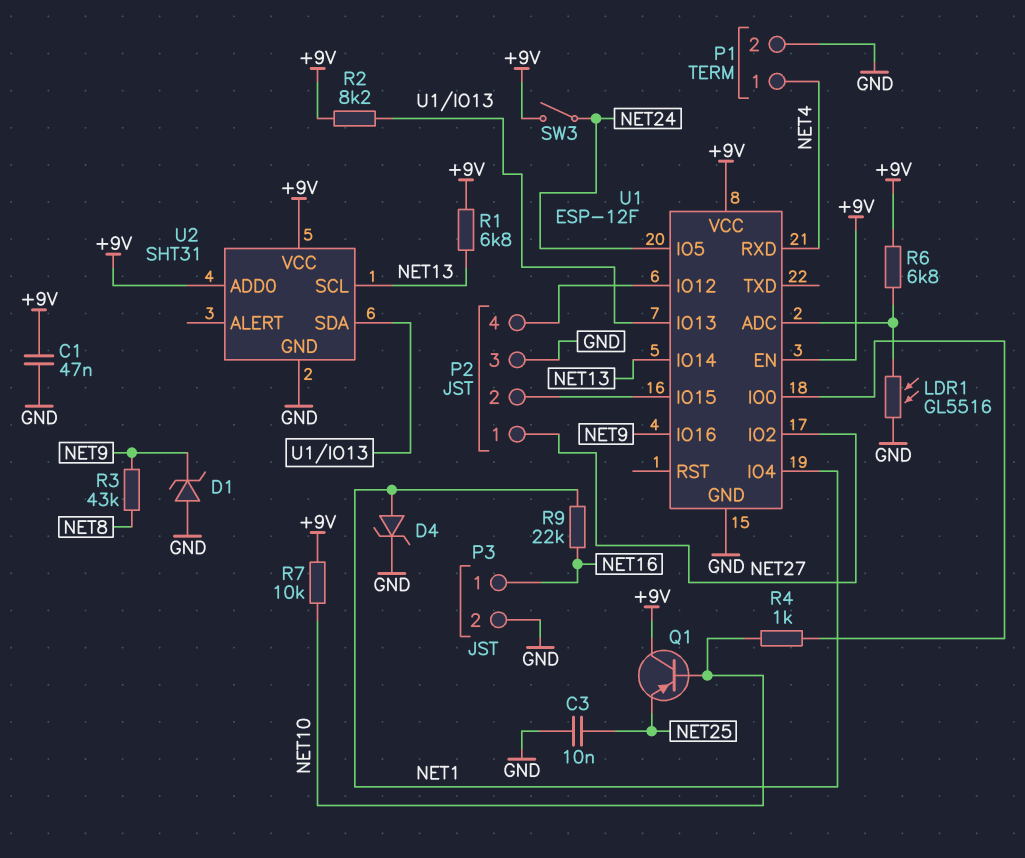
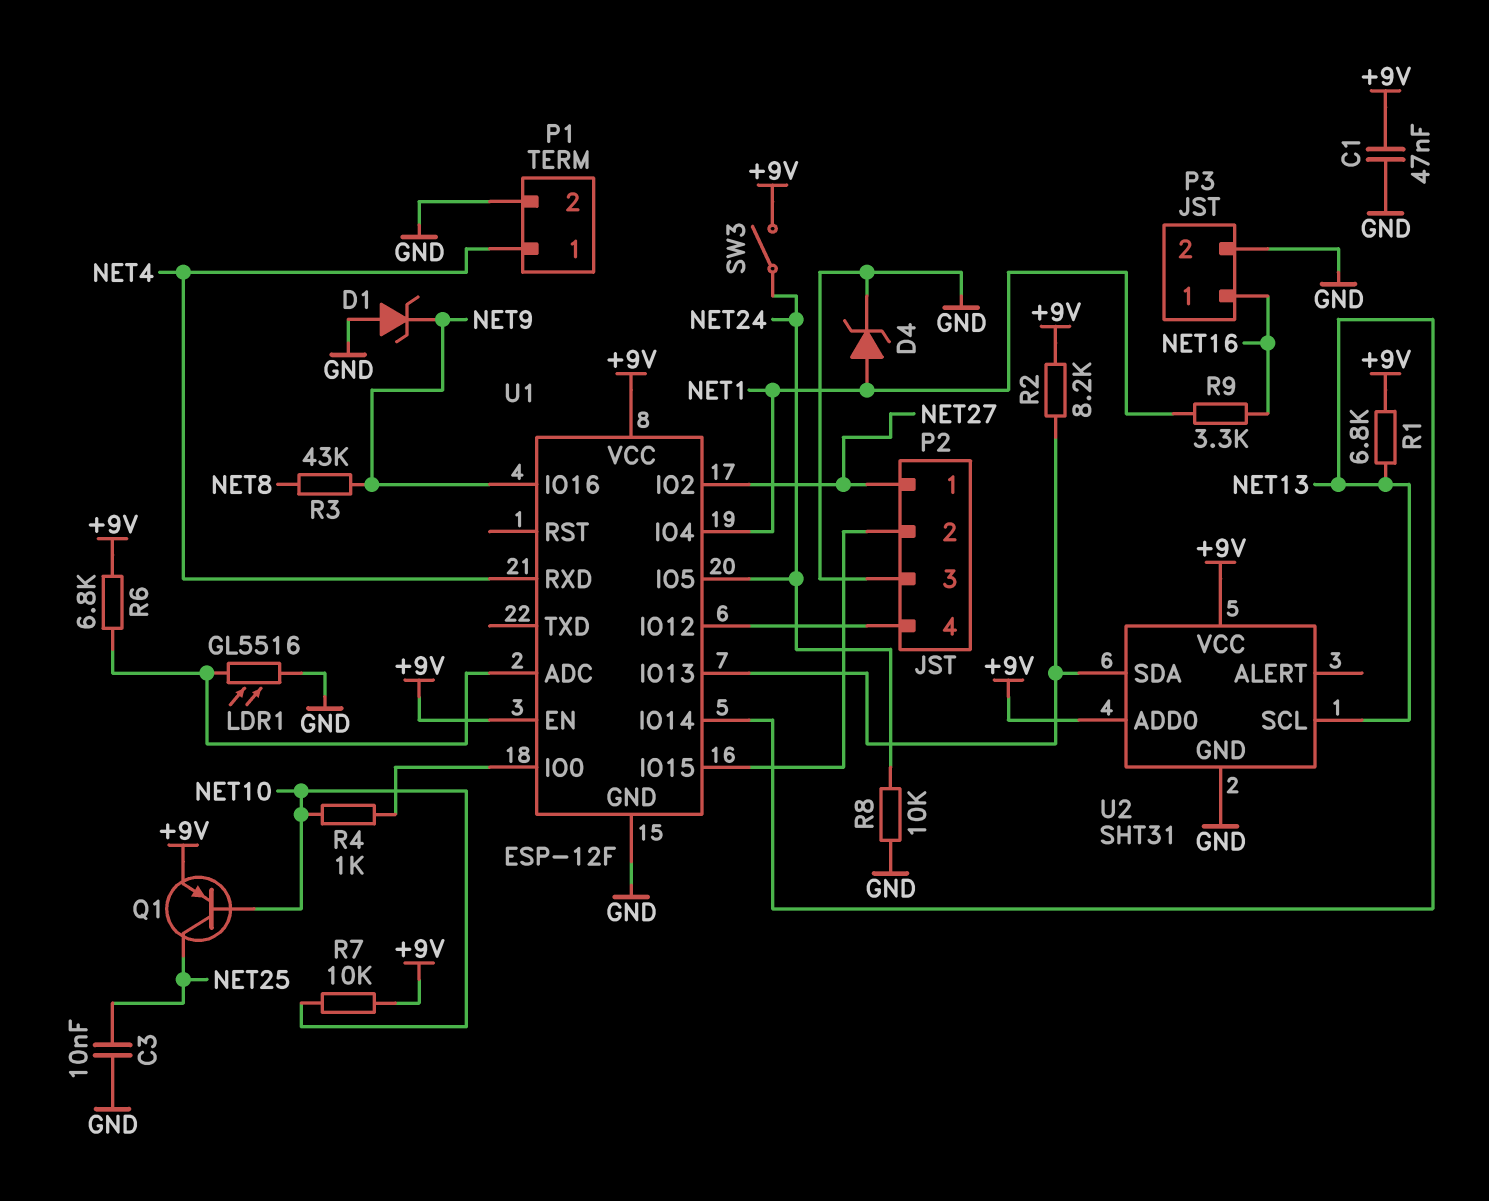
Q1: PNP (B NET10, C +9V, E NET25) -> PNP (B NET10, C NET25, E +9V)
R8: none -> 10k (GND, NET24)
R9: 22k (NET1, NET16) -> 3.3k (NET1, NET16)

